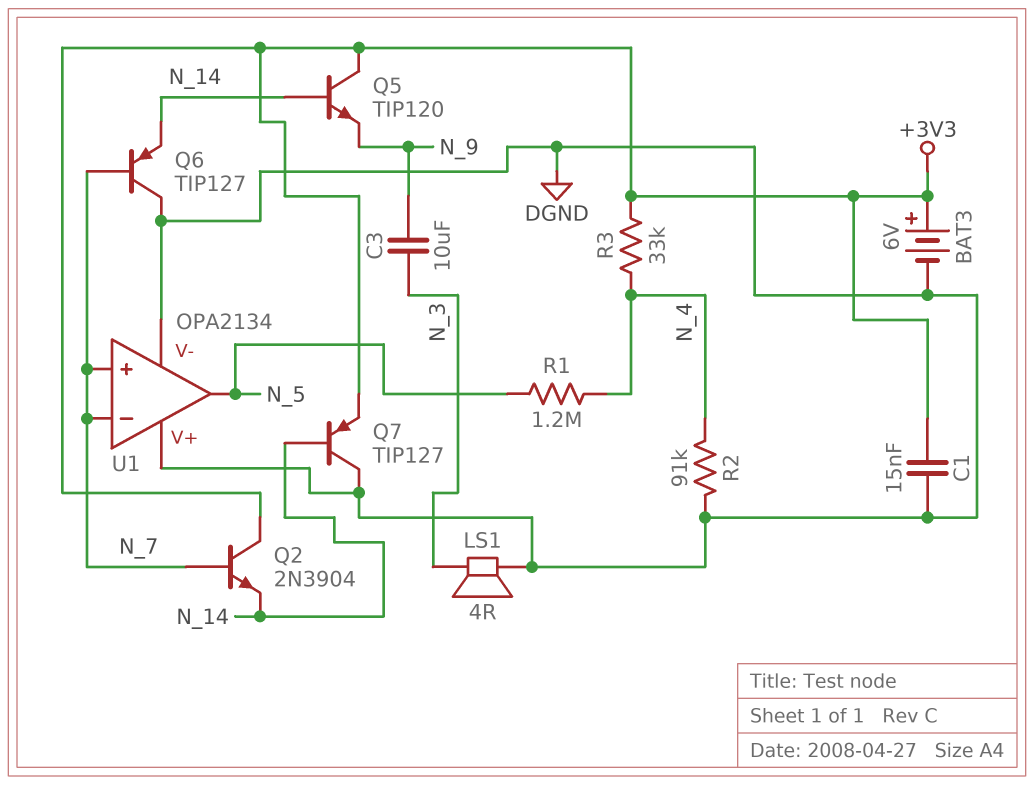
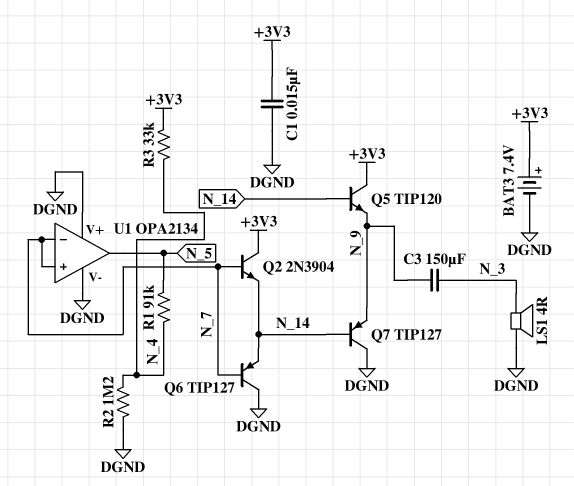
BAT3: 6V (plus +3V3, minus DGND) -> 7.4V (plus +3V3, minus DGND)
C3: 10uF (N_3, N_9) -> 150uF (N_3, N_9)
Q7: PNP TIP127 (B N_14, C DGND, E +3V3) -> PNP TIP127 (B N_14, C DGND, E N_9)
R1: 1.2M (N_4, N_5) -> 91k (N_4, N_5)
R2: 91k (DGND, N_4) -> 1.2M (DGND, N_4)

